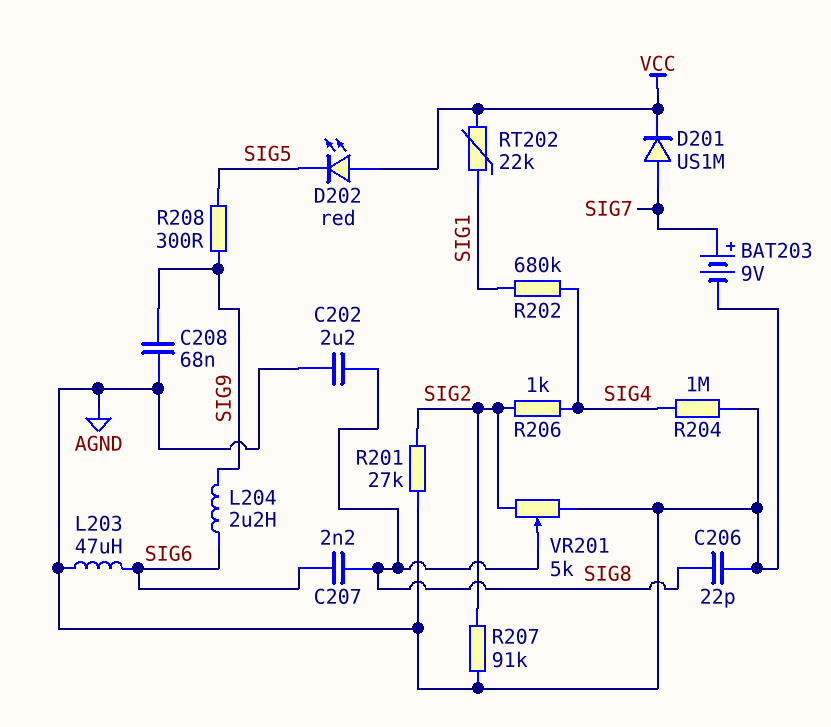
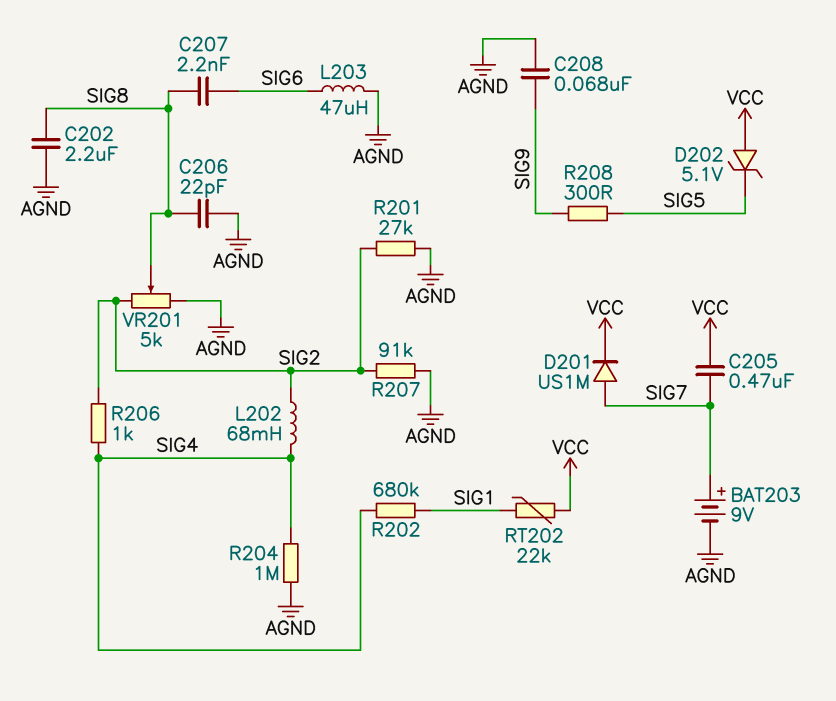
C205: none -> 470nF (SIG7, VCC)
D202: LED red (A VCC, K SIG5) -> zener 5.1V (A VCC, K SIG5)
L202: none -> 68mH (SIG2, SIG4)
L204: 2.2uH (SIG6, SIG9) -> none

